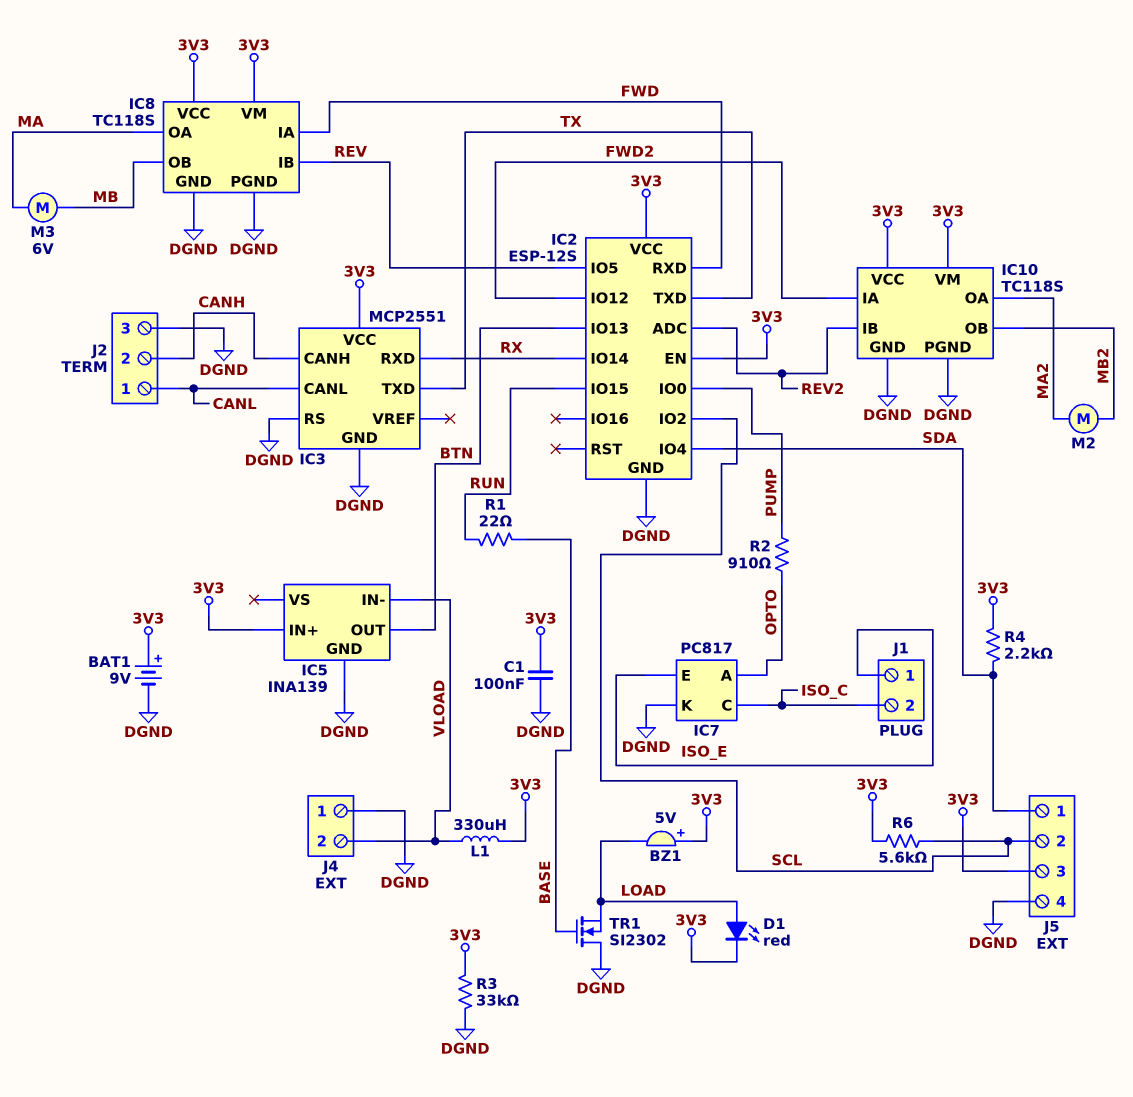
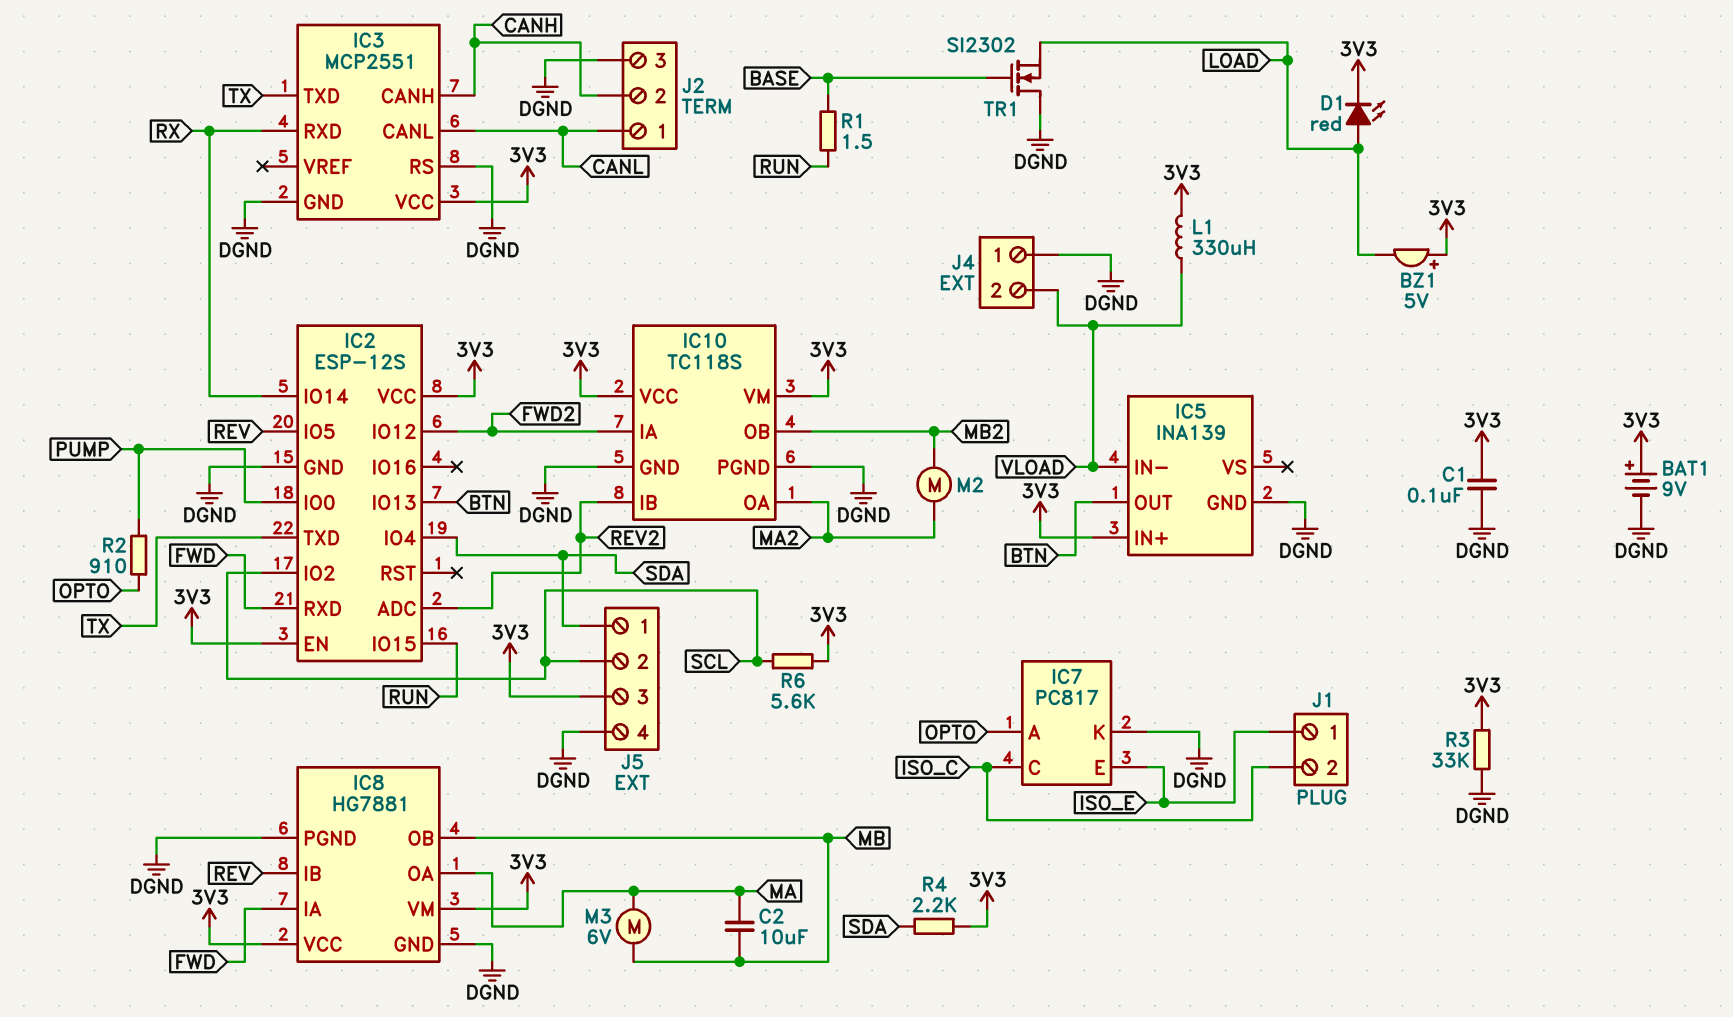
C2: none -> 10uF (MA, MB)
IC8: TC118S -> HG7881
R1: 22 (BASE, RUN) -> 1.5 (BASE, RUN)

